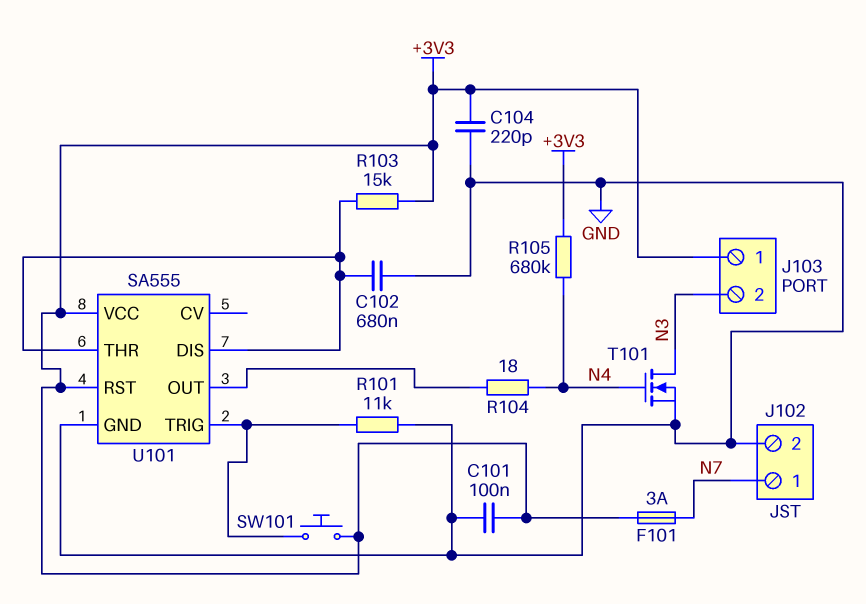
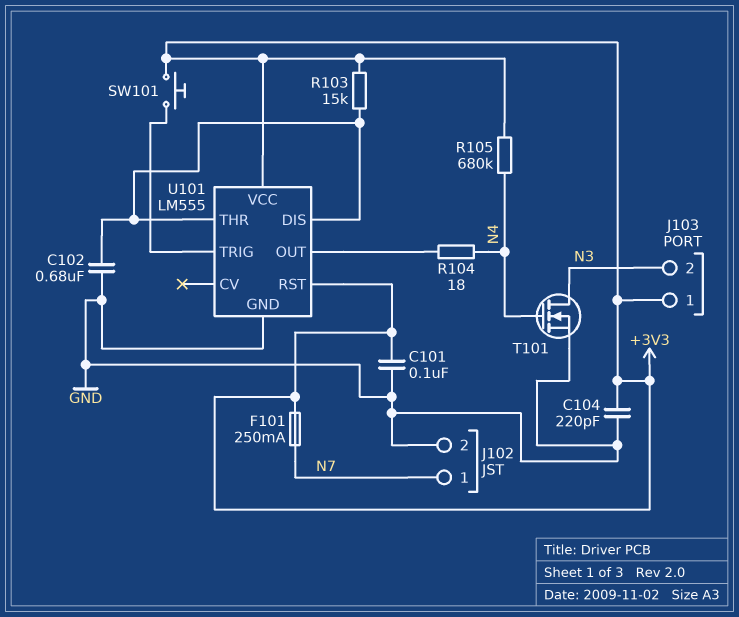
F101: 3A (+3V3, N7) -> 250mA (+3V3, N7)
R101: 11k (GND, U101/TRIG) -> none
U101: SA555 -> LM555

